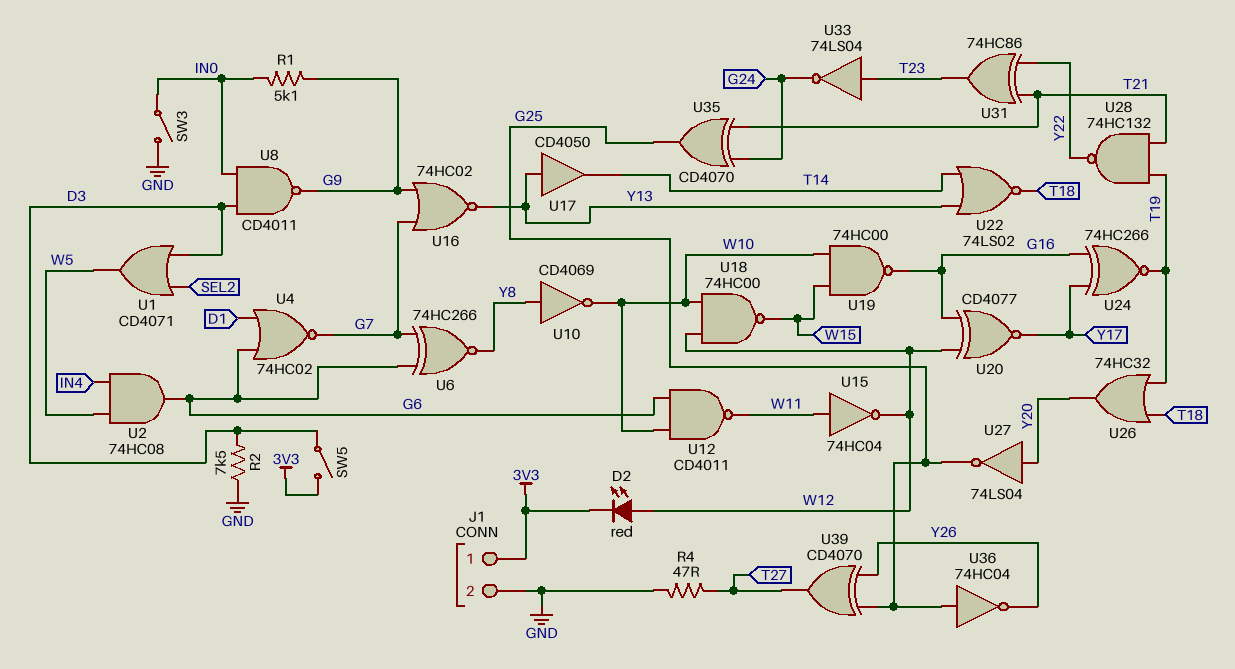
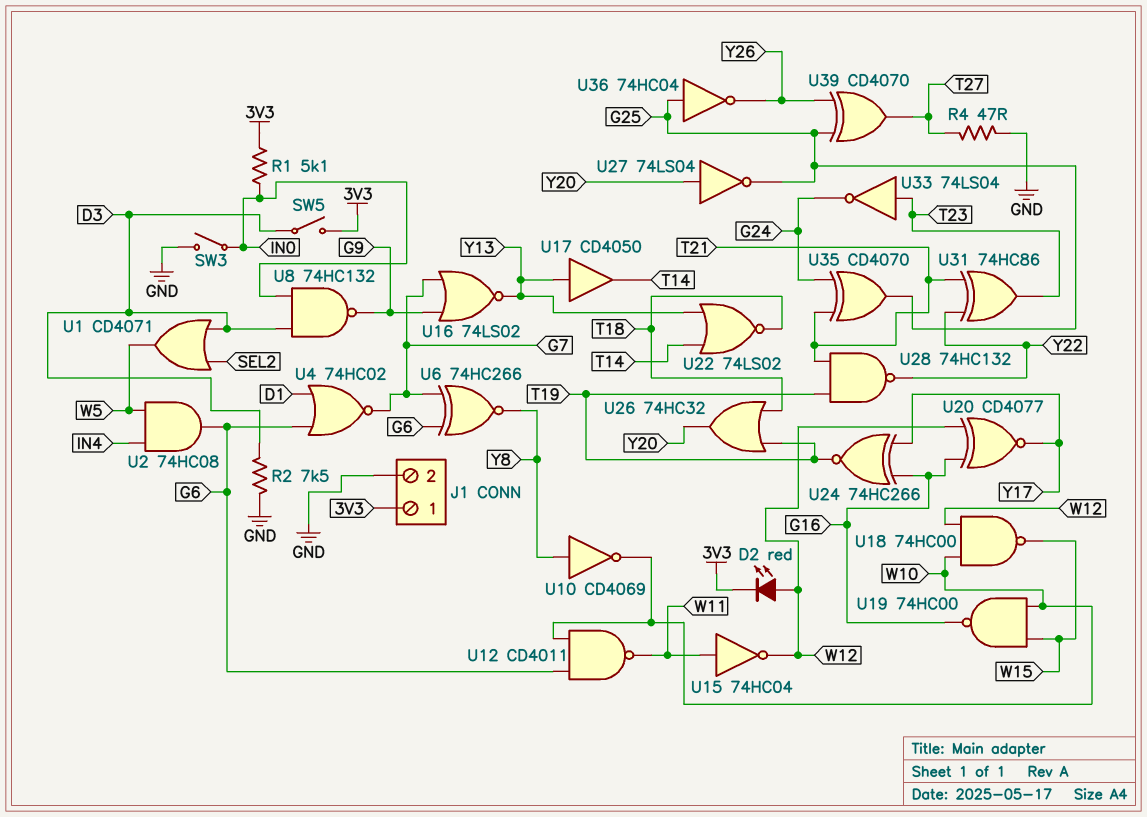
R1: 5.1k (G9, IN0) -> 5.1k (3V3, IN0)
U8: NAND CD4011 (in D3, in IN0, out G9) -> NAND 74HC132 (in D3, in IN0, out G9)
U16: NOR 74HC02 (in G7, in G9, out Y13) -> NOR 74LS02 (in G7, in G9, out Y13)

